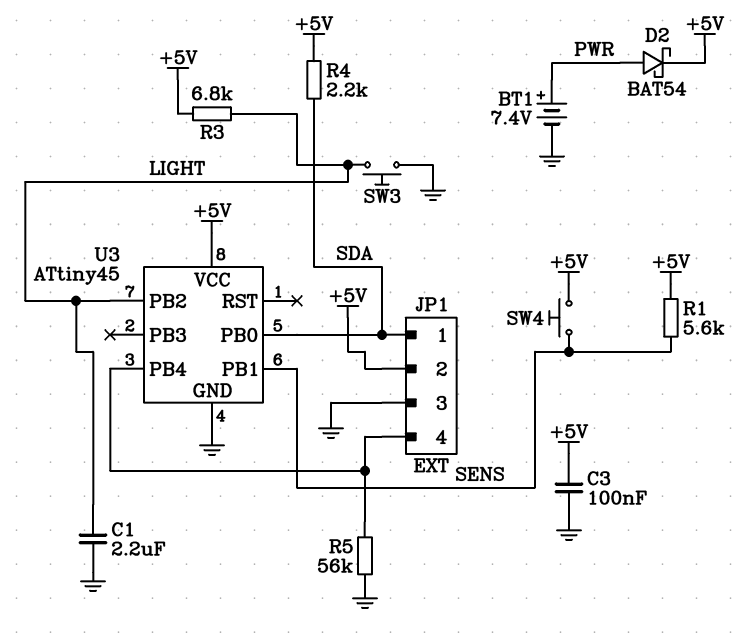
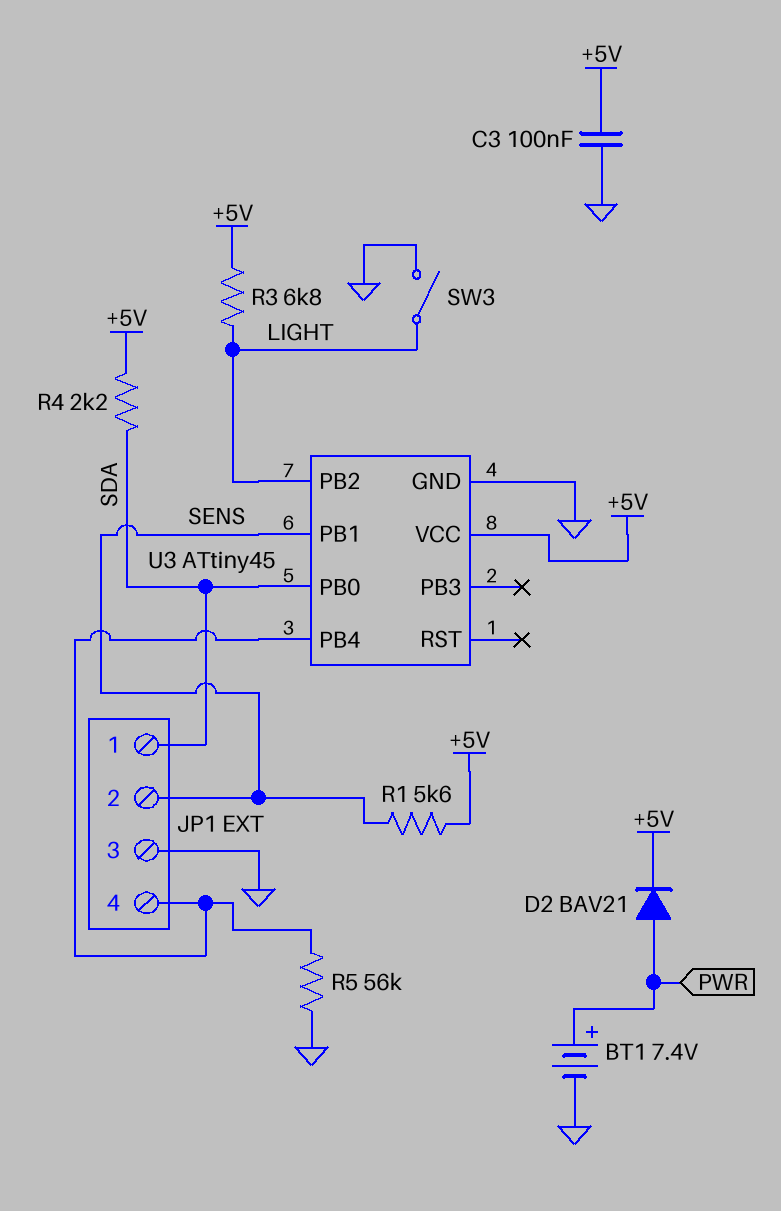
C1: 2.2uF (GND, LIGHT) -> none
D2: schottky BAT54 (A PWR, K +5V) -> diode BAV21 (A PWR, K +5V)
JP1 pin 2: +5V -> SENS
SW3: button (GND, LIGHT) -> switch (GND, LIGHT)
SW4: button (+5V, SENS) -> none

